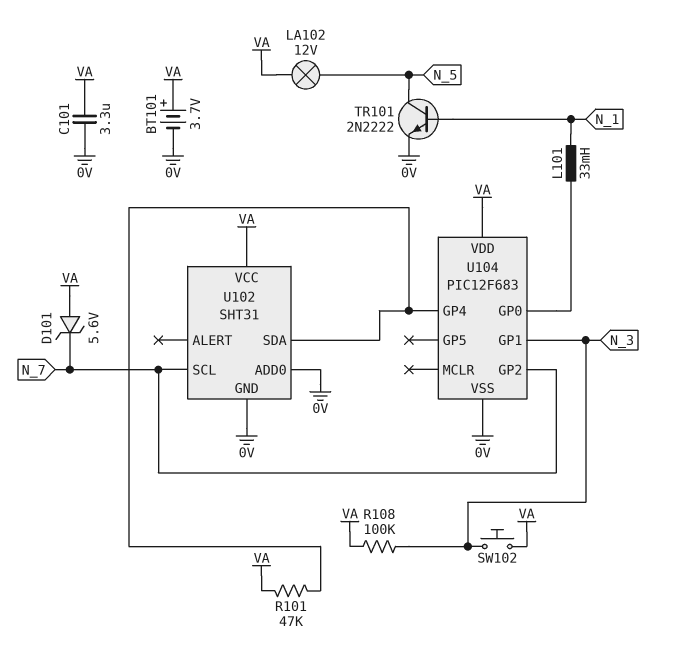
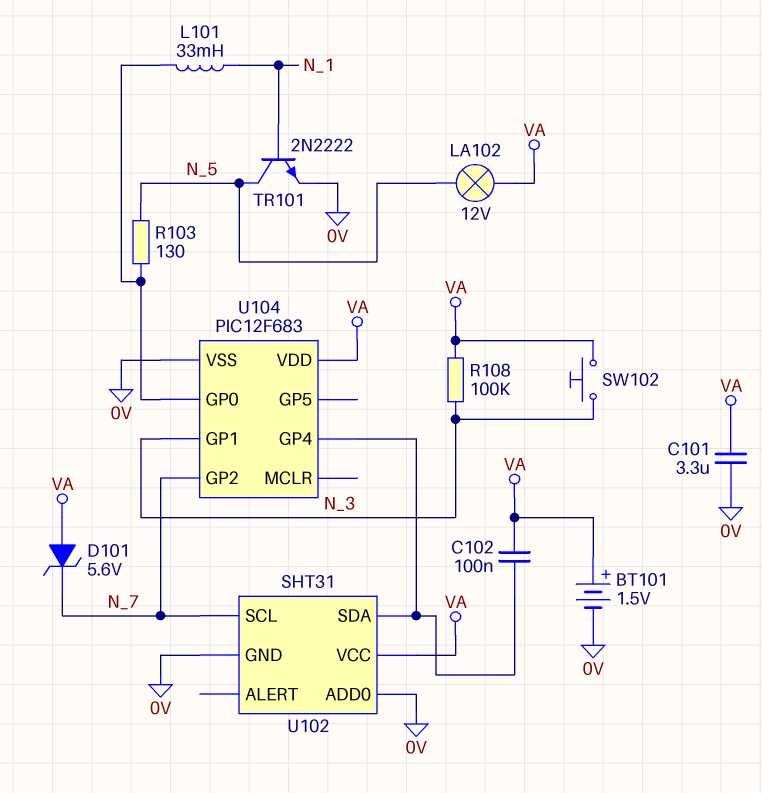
BT101: 3.7V (plus VA, minus 0V) -> 1.5V (plus VA, minus 0V)
C102: none -> 100nF (U102/SDA, VA)
R101: 47k (U102/SDA, VA) -> none
R103: none -> 130 (N_5, U104/GP0)

